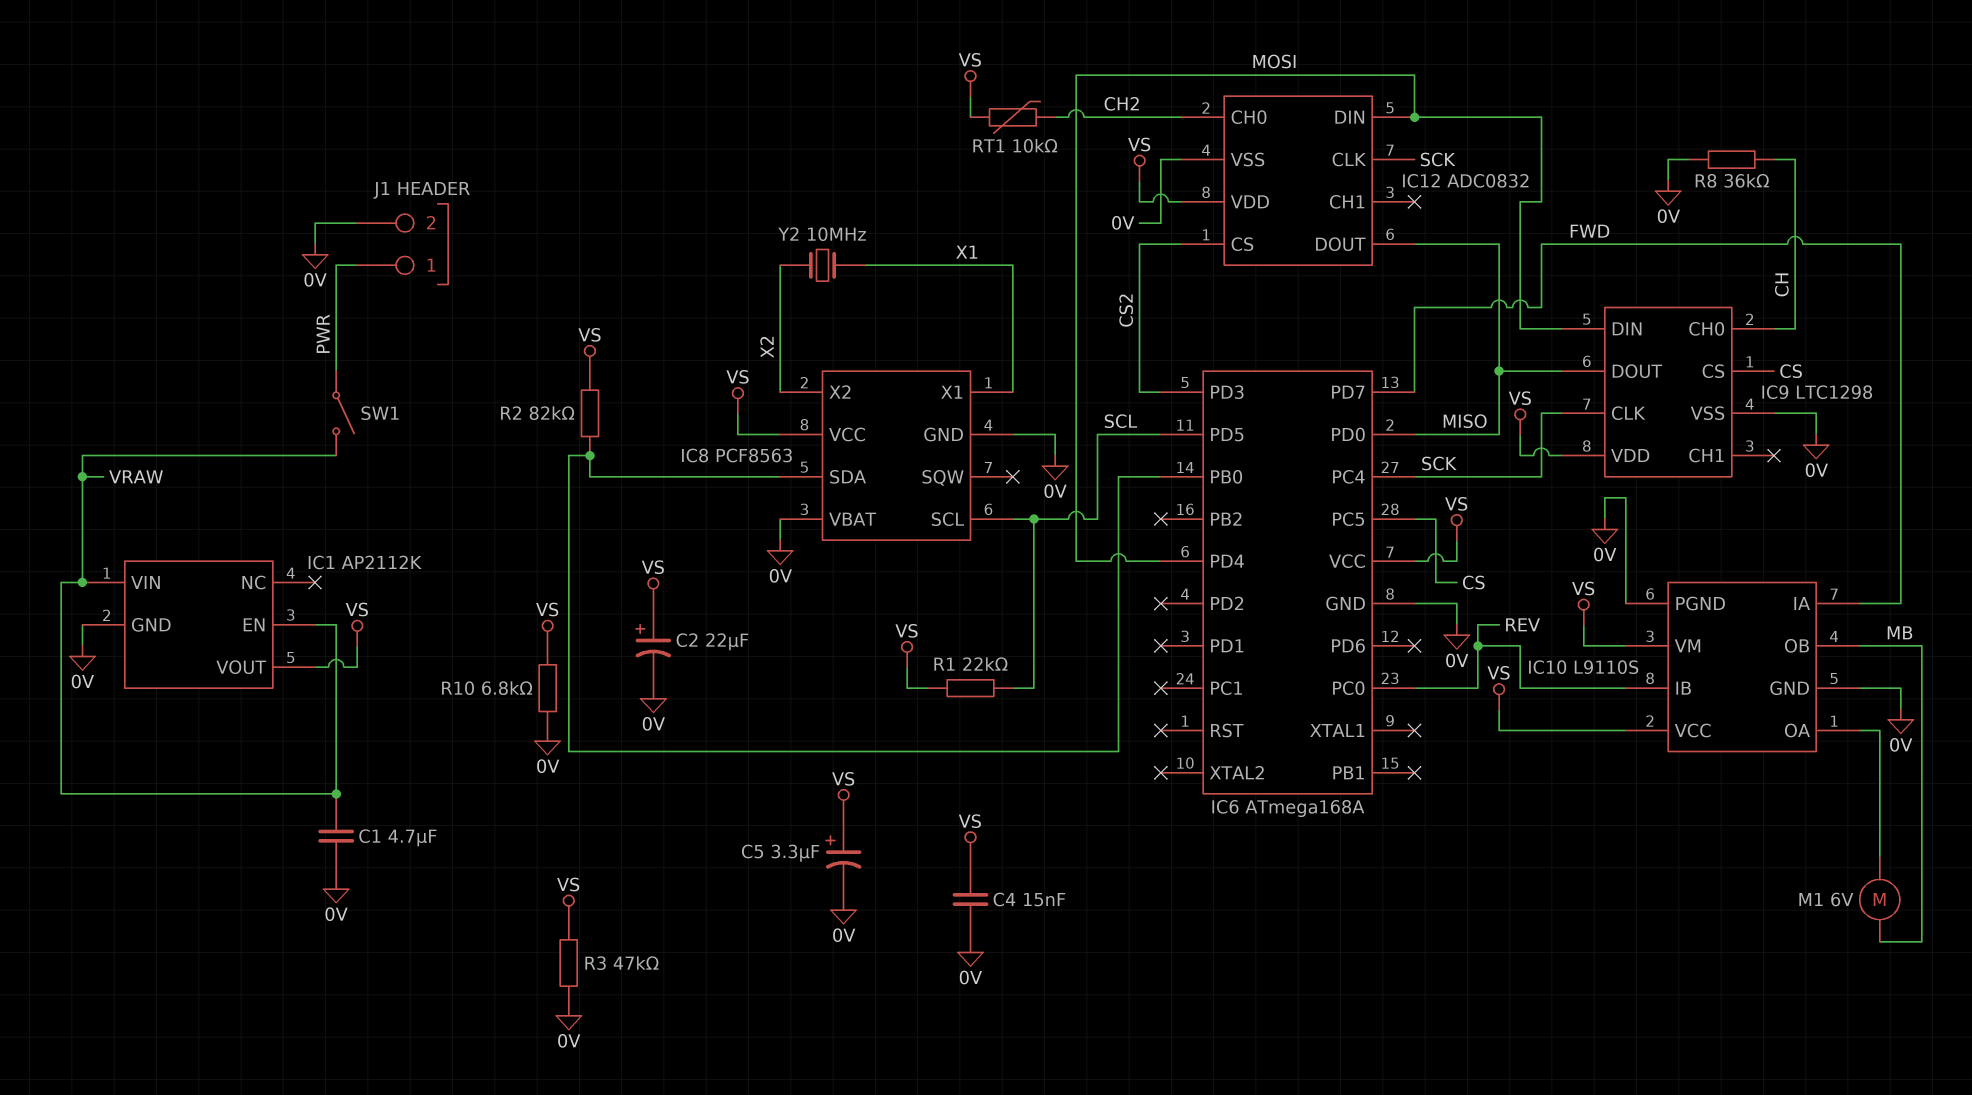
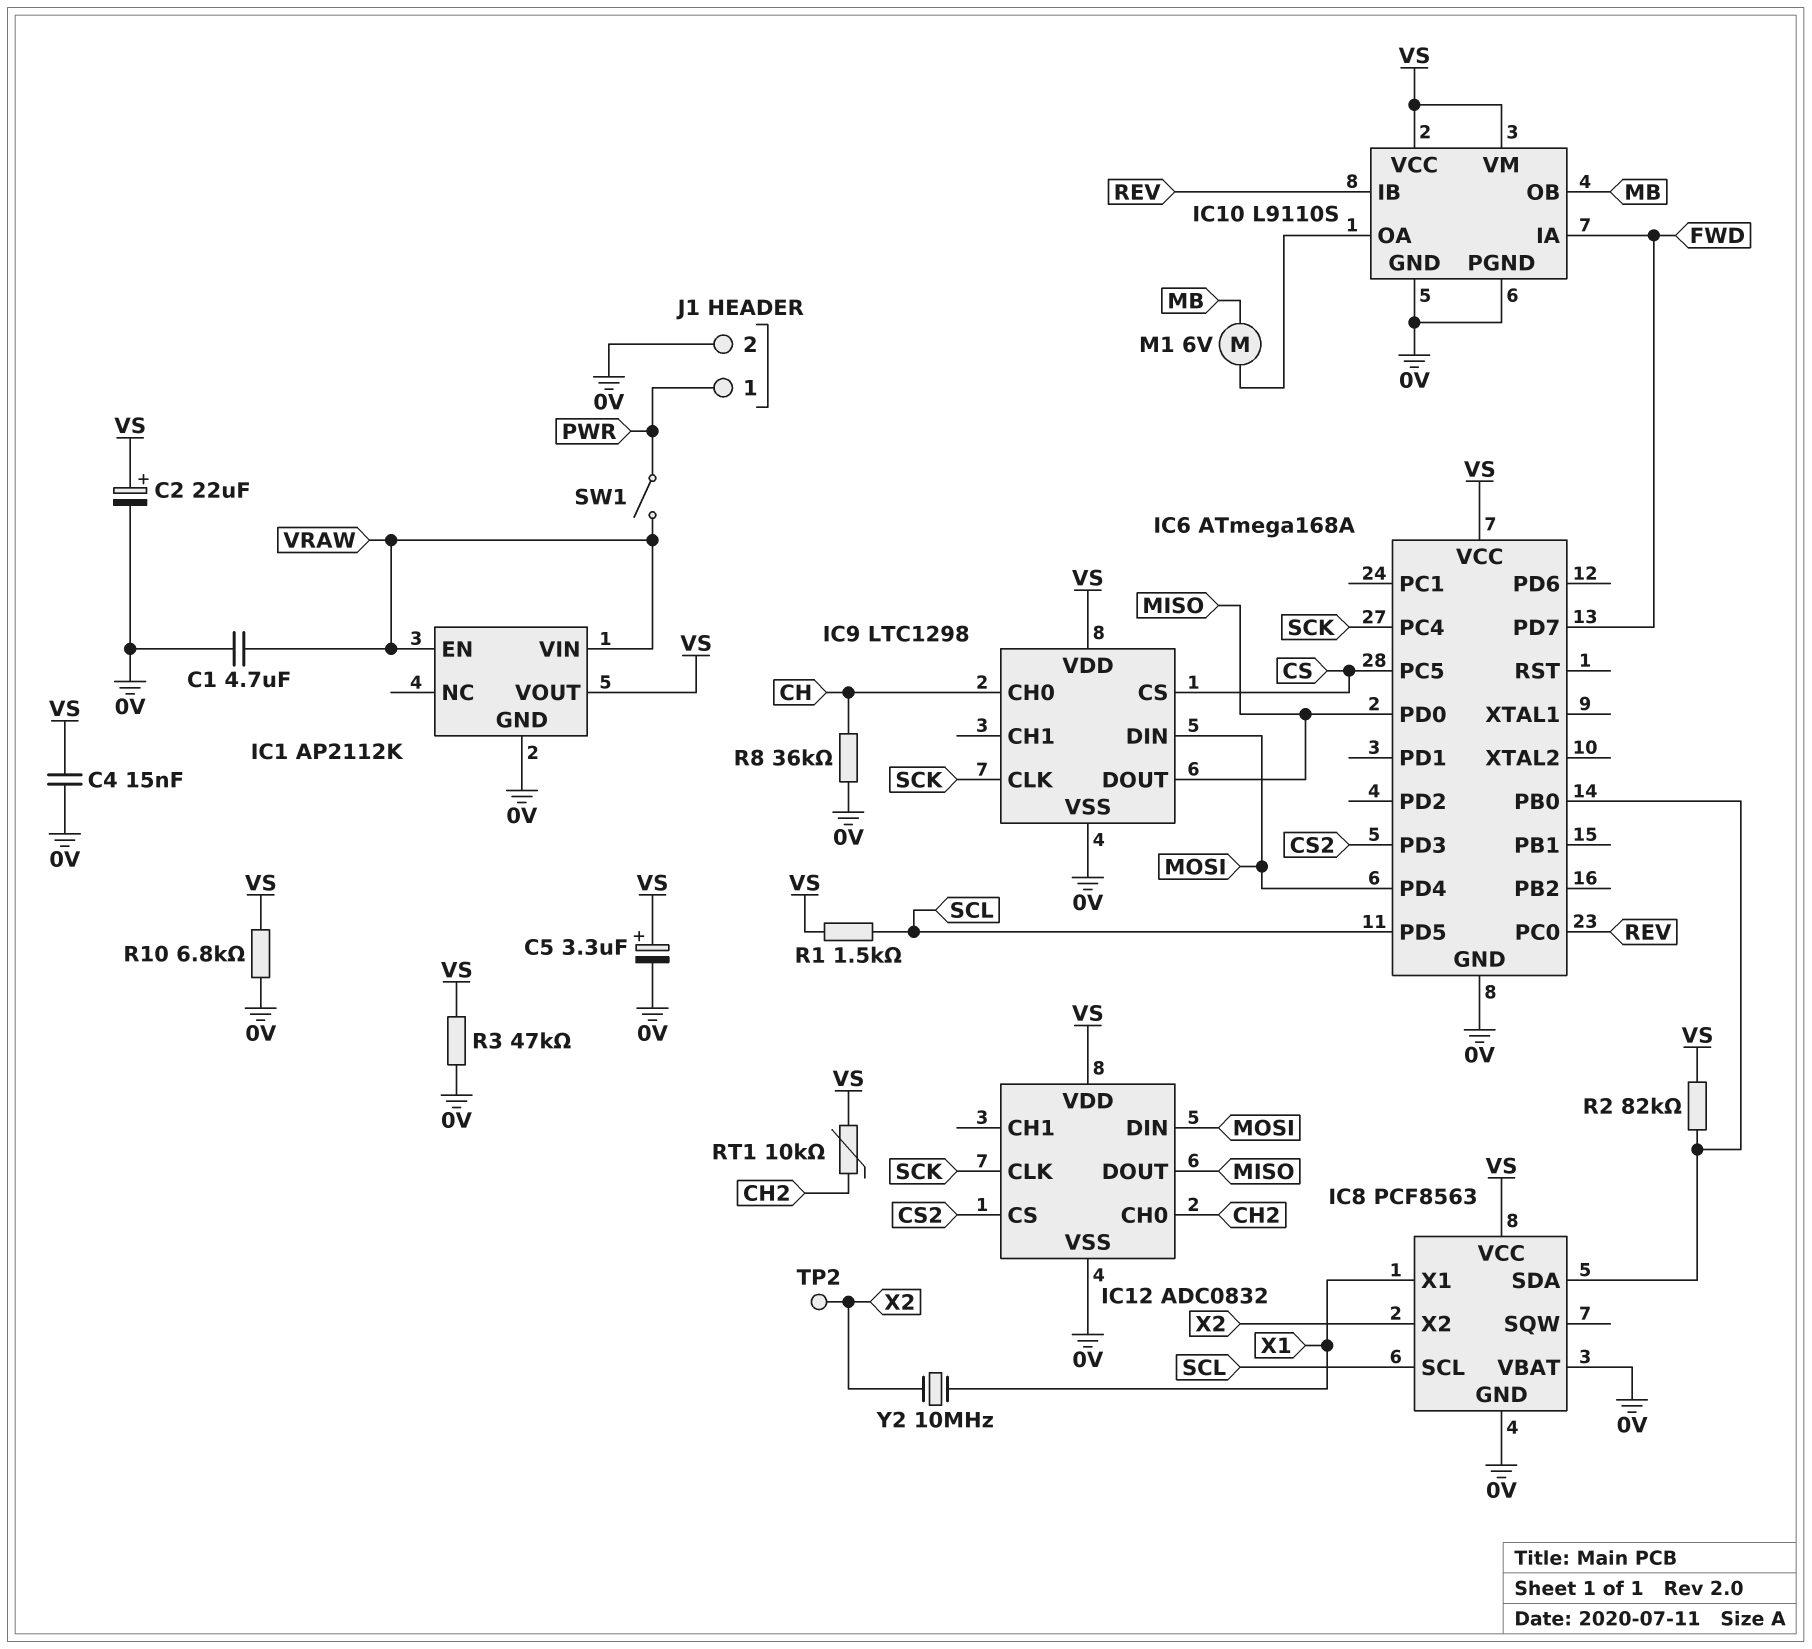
R1: 22k (SCL, VS) -> 1.5k (SCL, VS)
TP2: none -> test point (X2)

